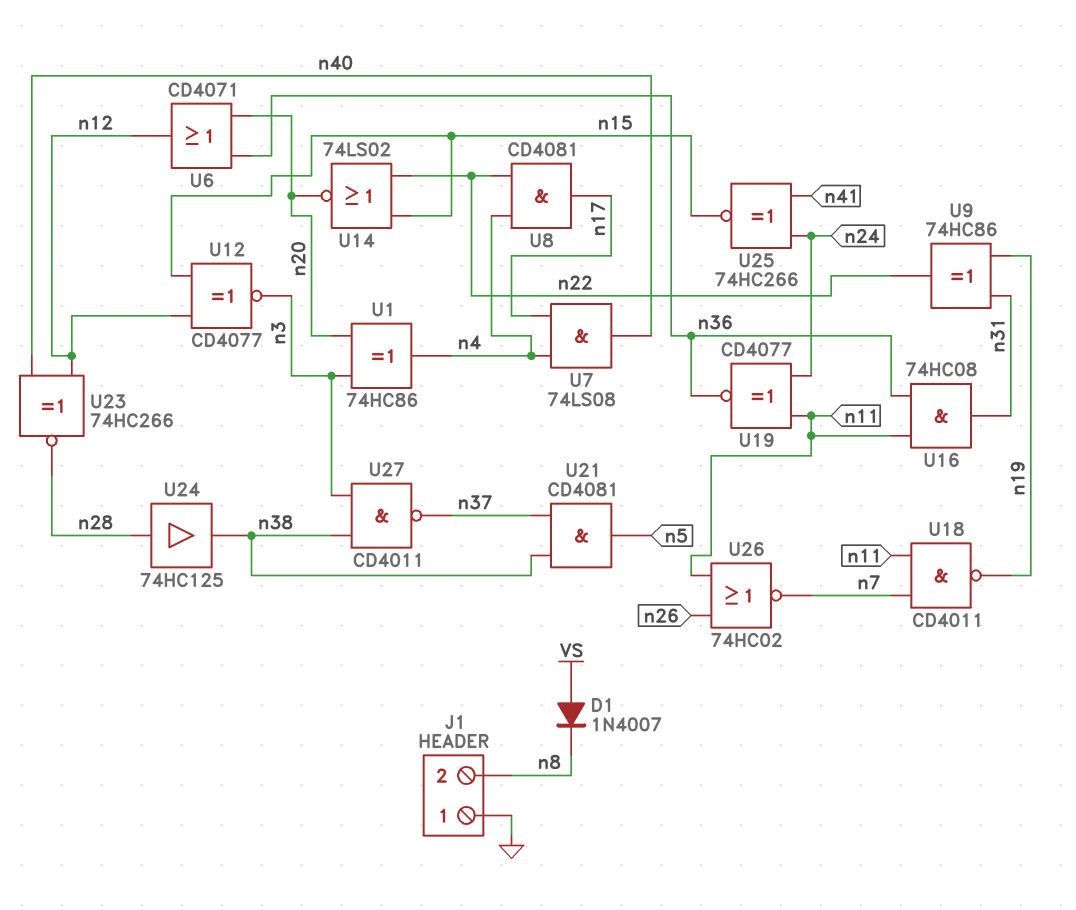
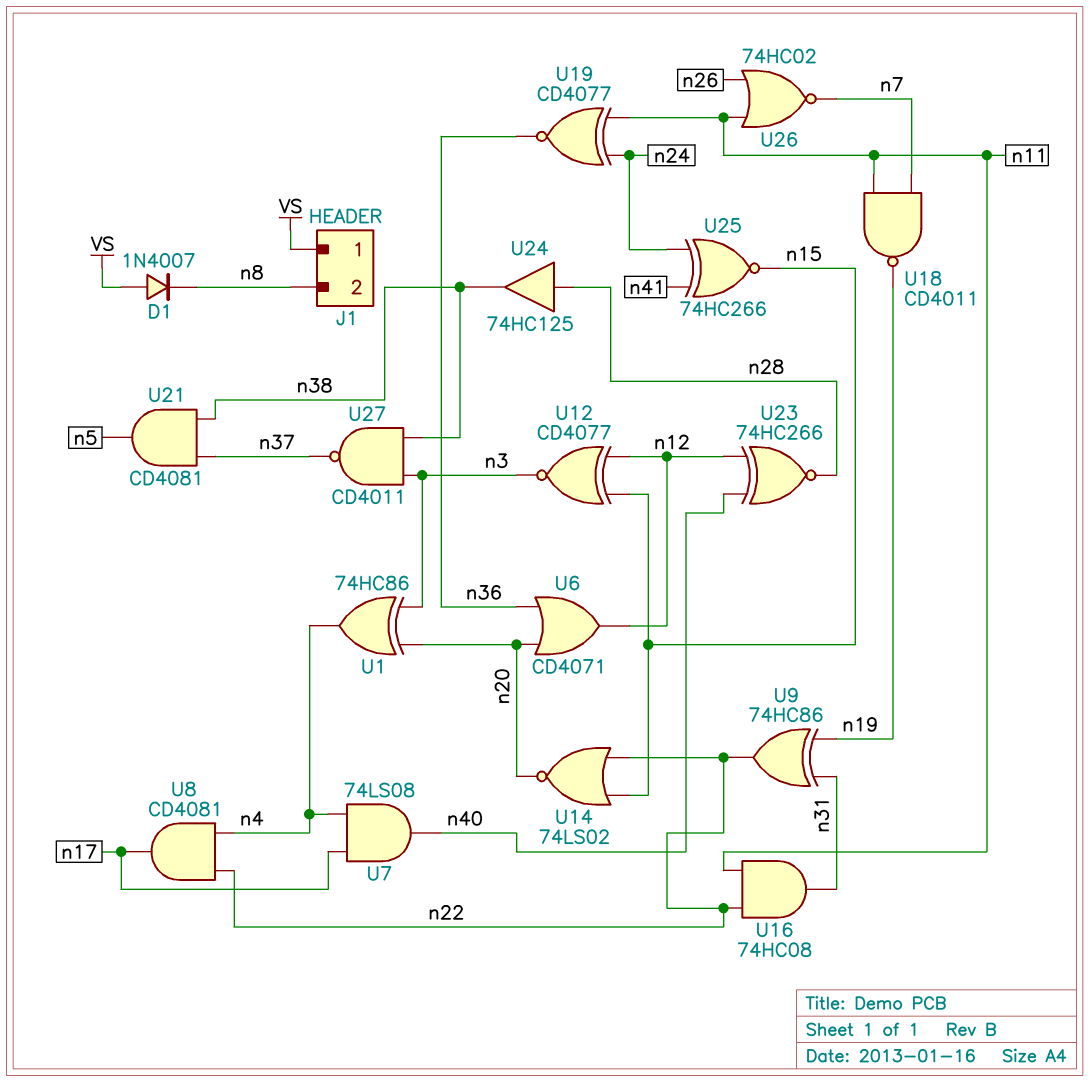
J1 pin 1: GND -> VS
U16: AND 74HC08 (in n11, in n36, out n31) -> AND 74HC08 (in n11, in n22, out n31)

